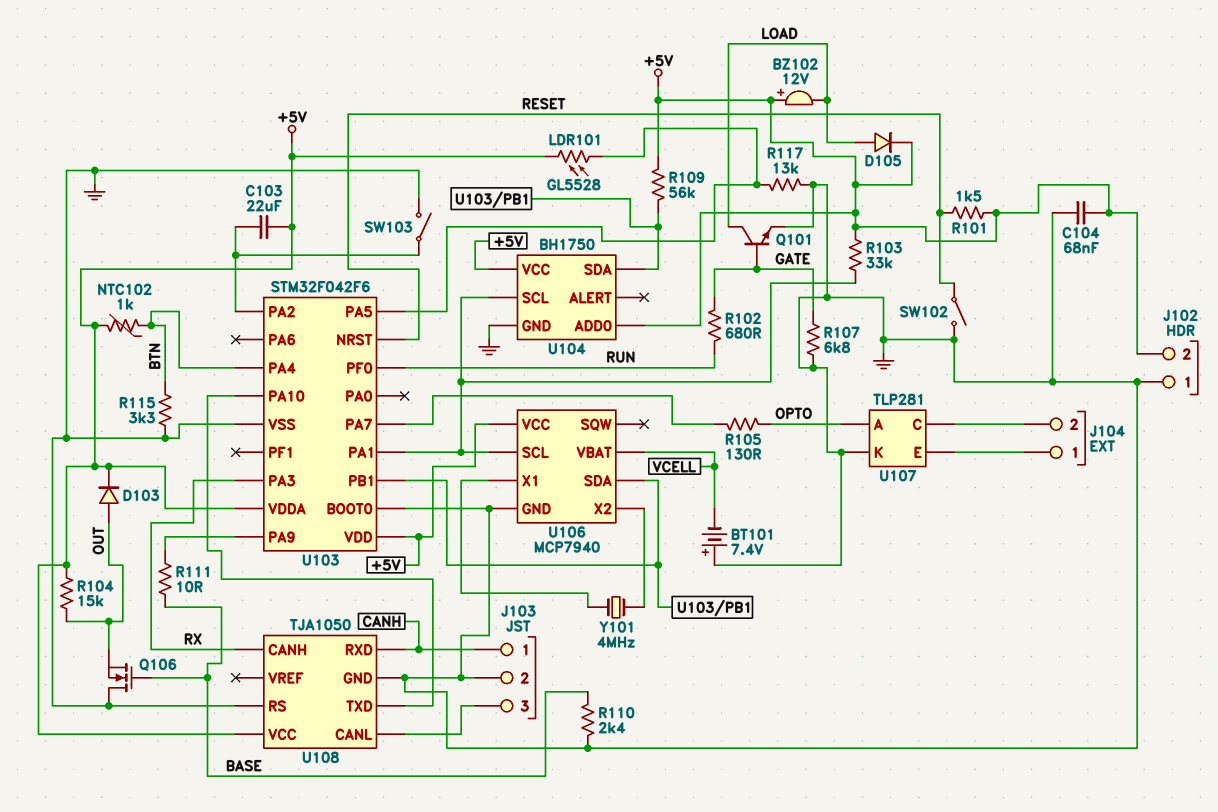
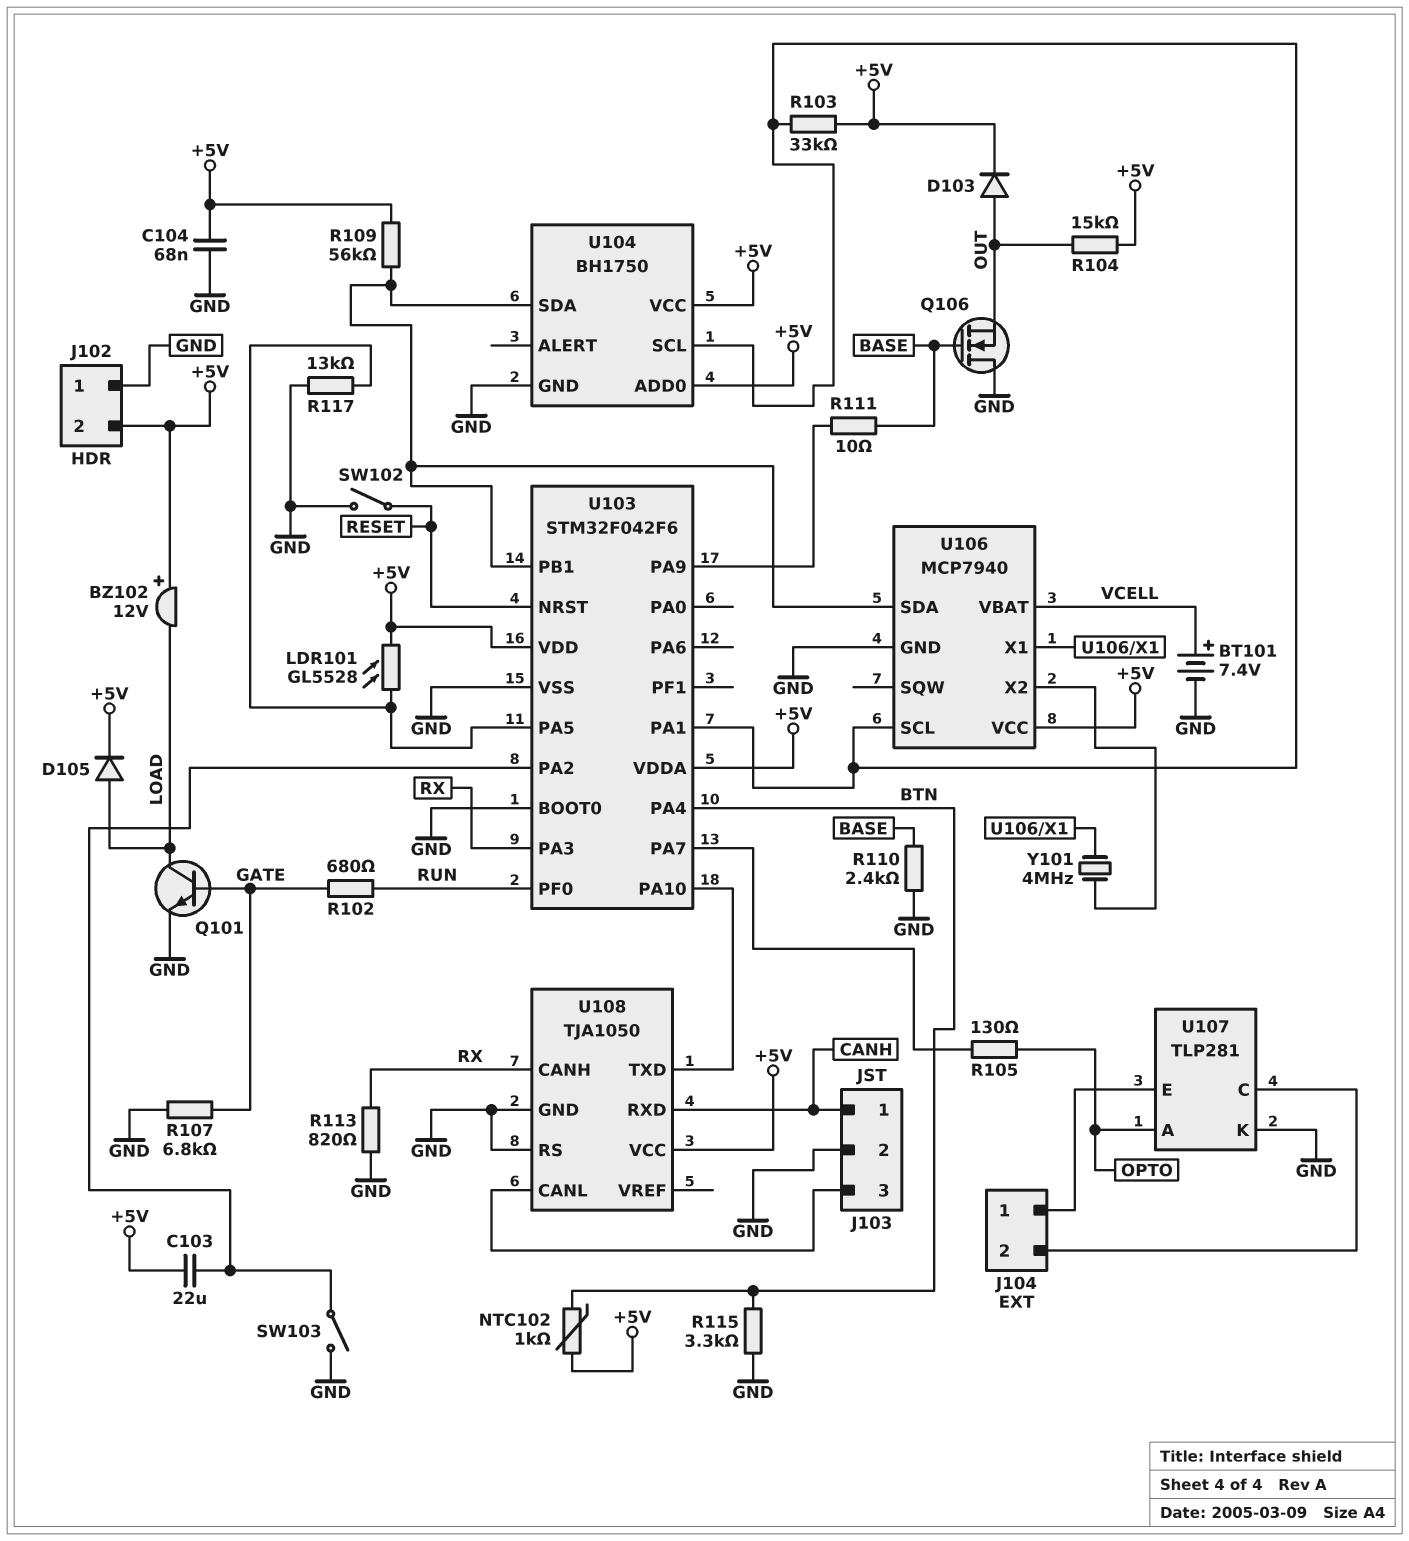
BT101: 7.4V (plus GND, minus VCELL) -> 7.4V (plus VCELL, minus GND)
R101: 1.5k (+5V, RESET) -> none
R113: none -> 820 (GND, RX)

